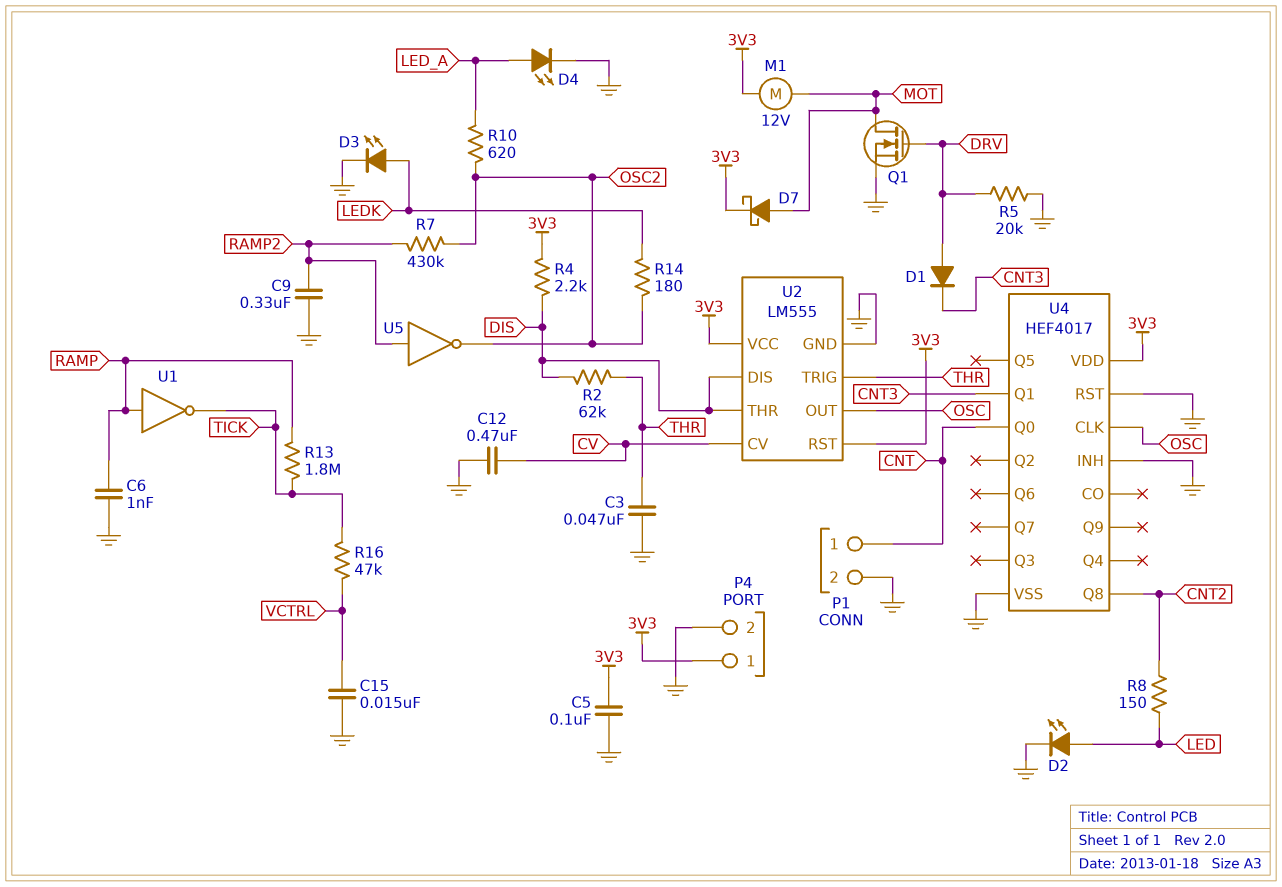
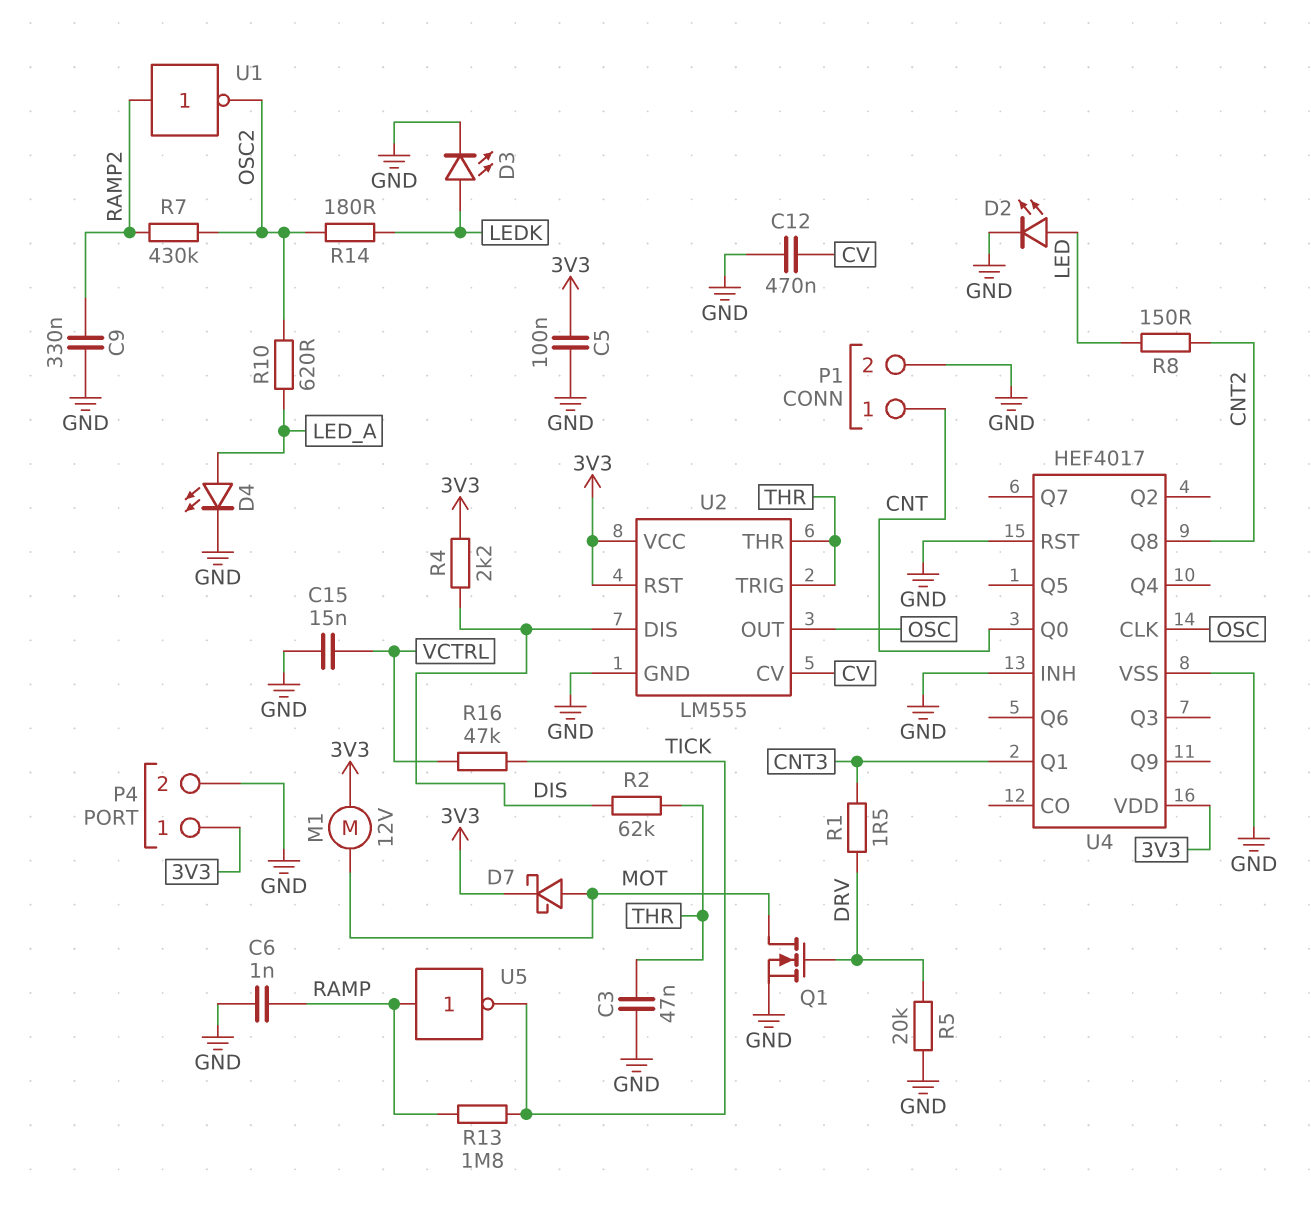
D1: diode (A DRV, K CNT3) -> none
R1: none -> 1.5 (CNT3, DRV)
U1: NOT (in RAMP, out TICK) -> NOT (in RAMP2, out OSC2)
U2 pin THR: DIS -> THR
U5: NOT (in RAMP2, out OSC2) -> NOT (in RAMP, out TICK)

